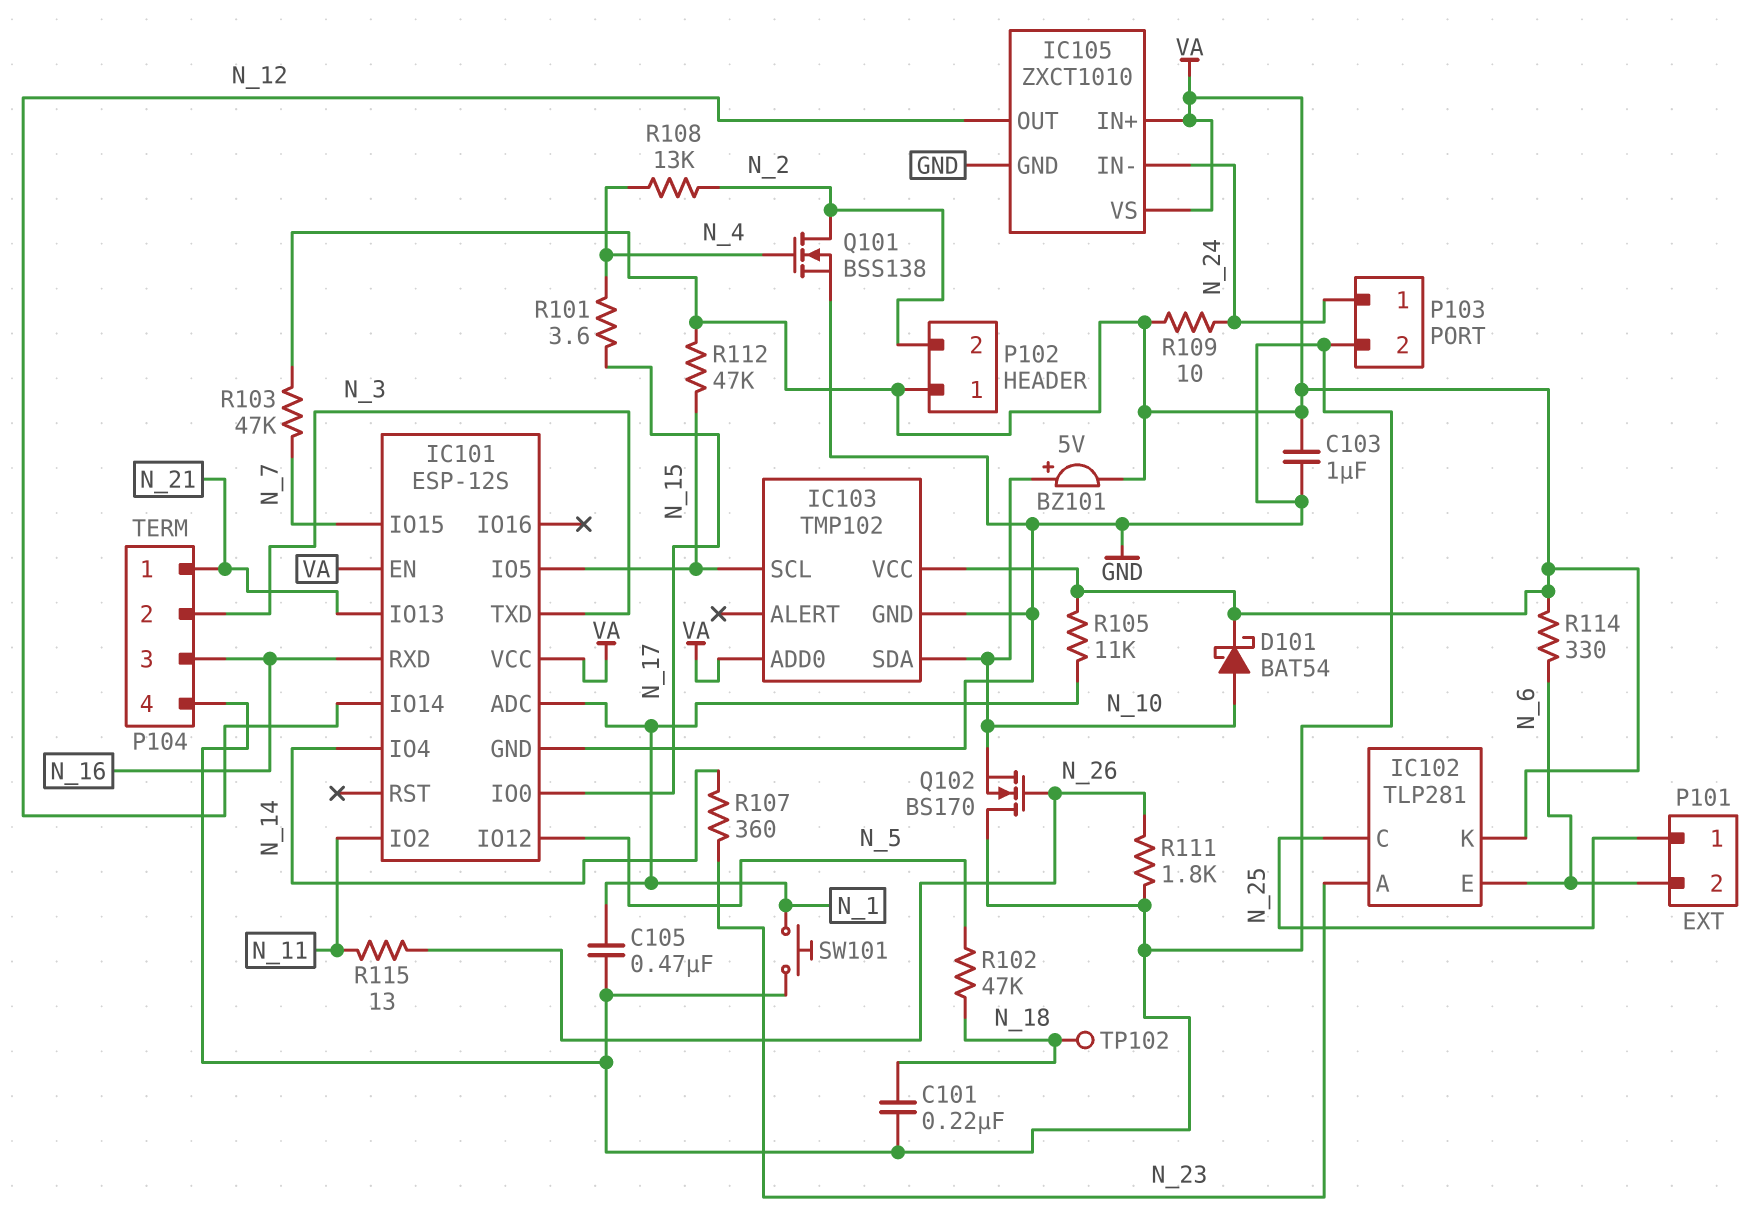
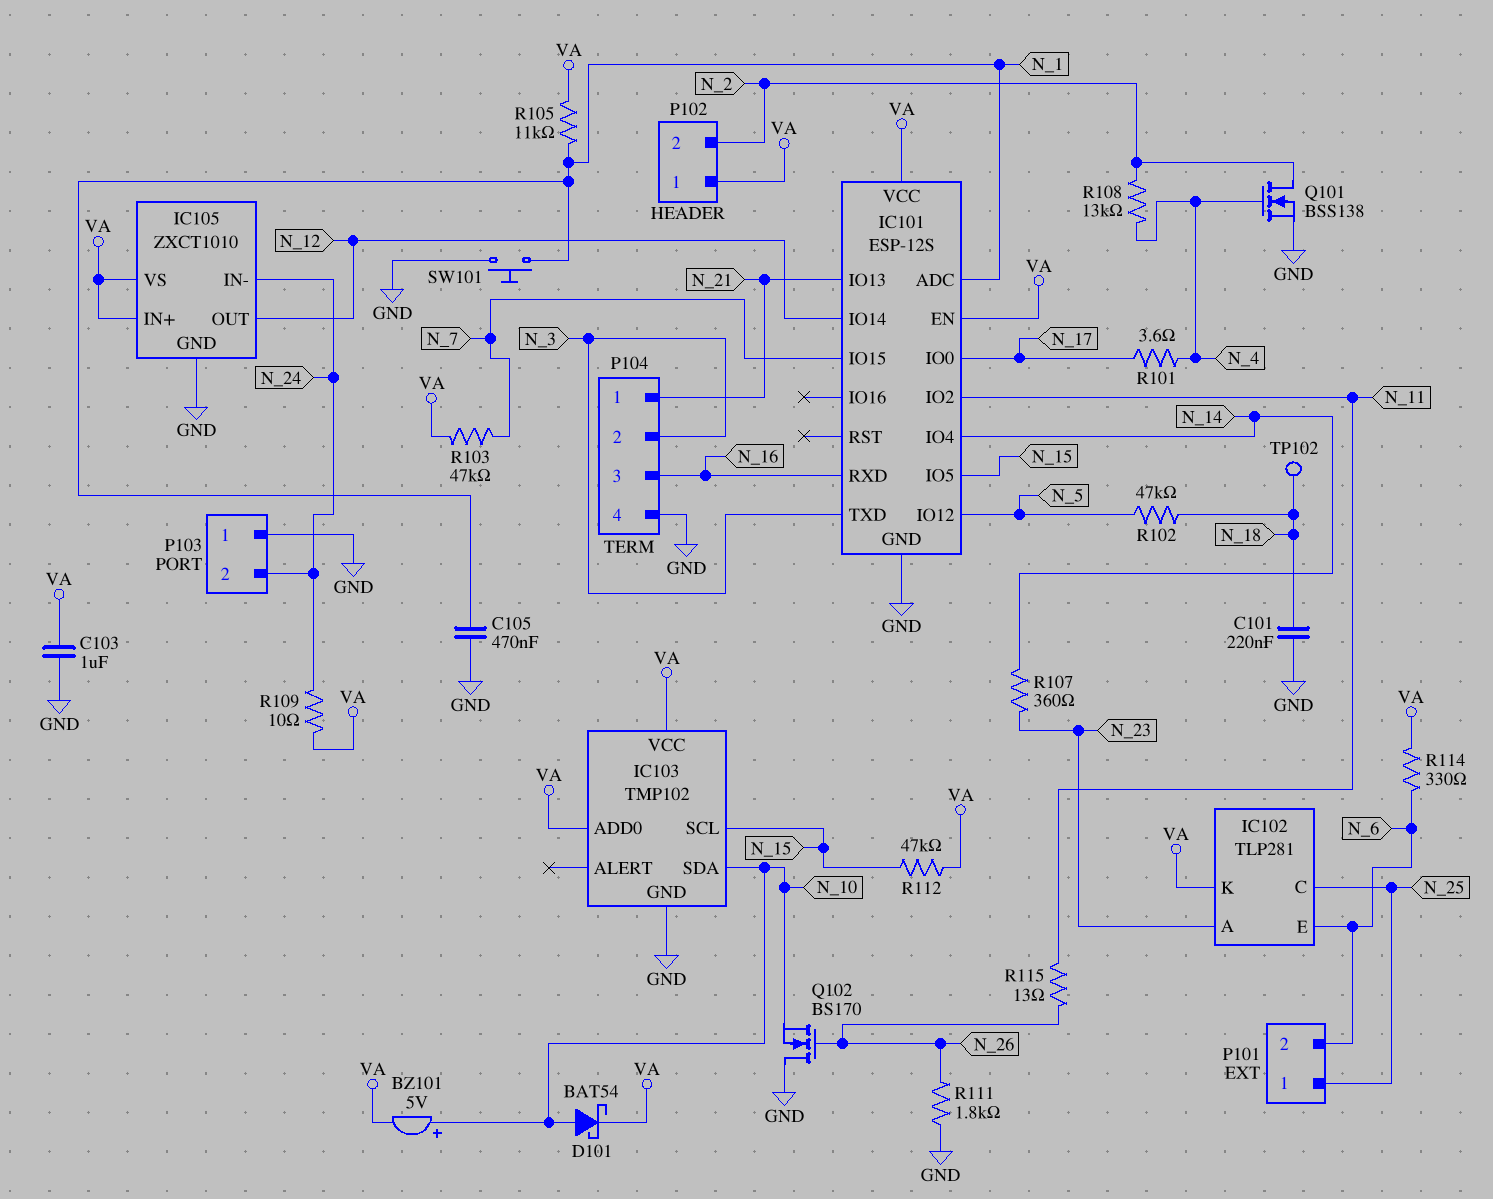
P103 pin 1: N_24 -> GND
P103 pin 2: GND -> N_24

